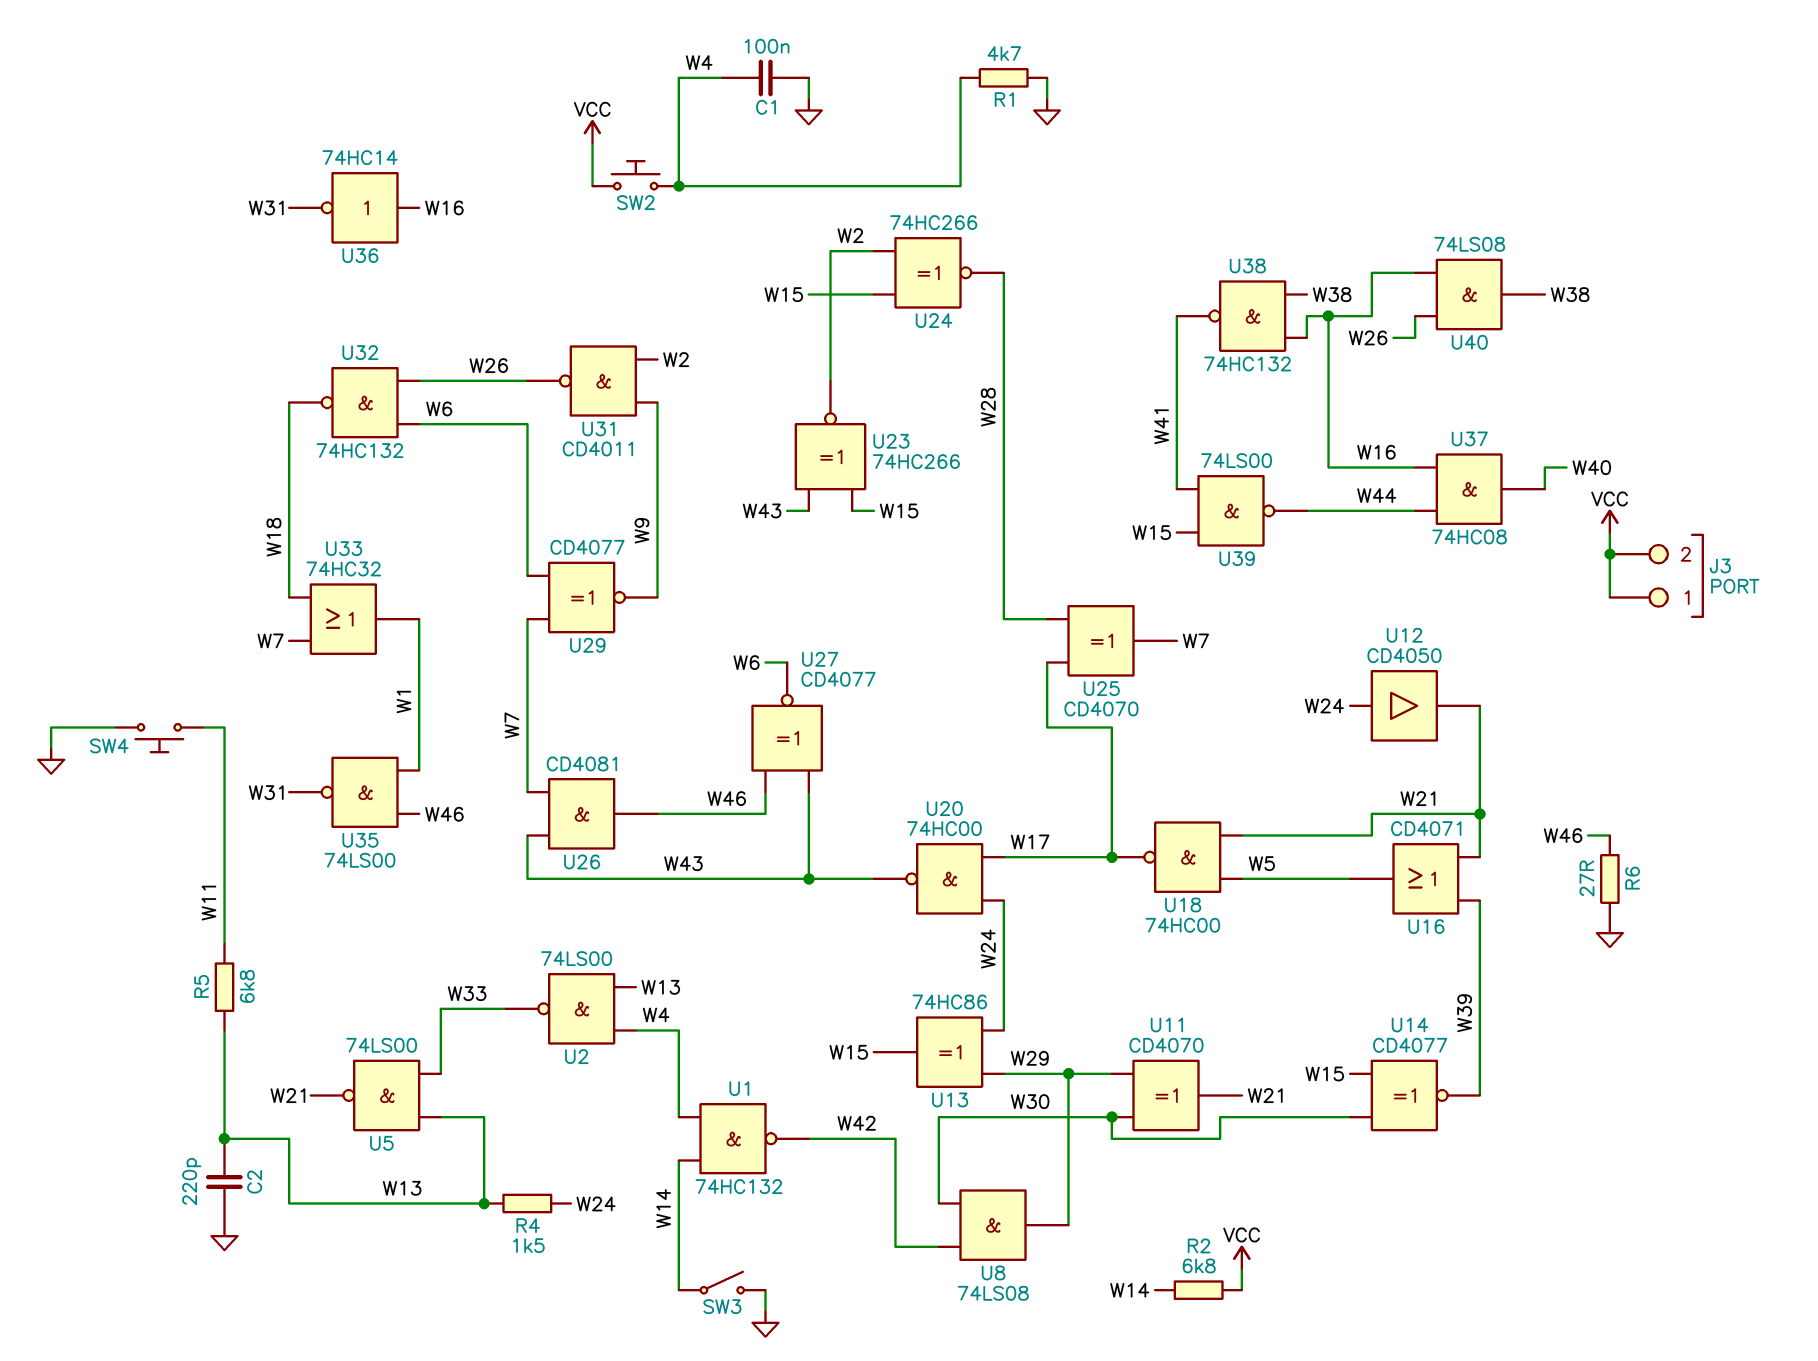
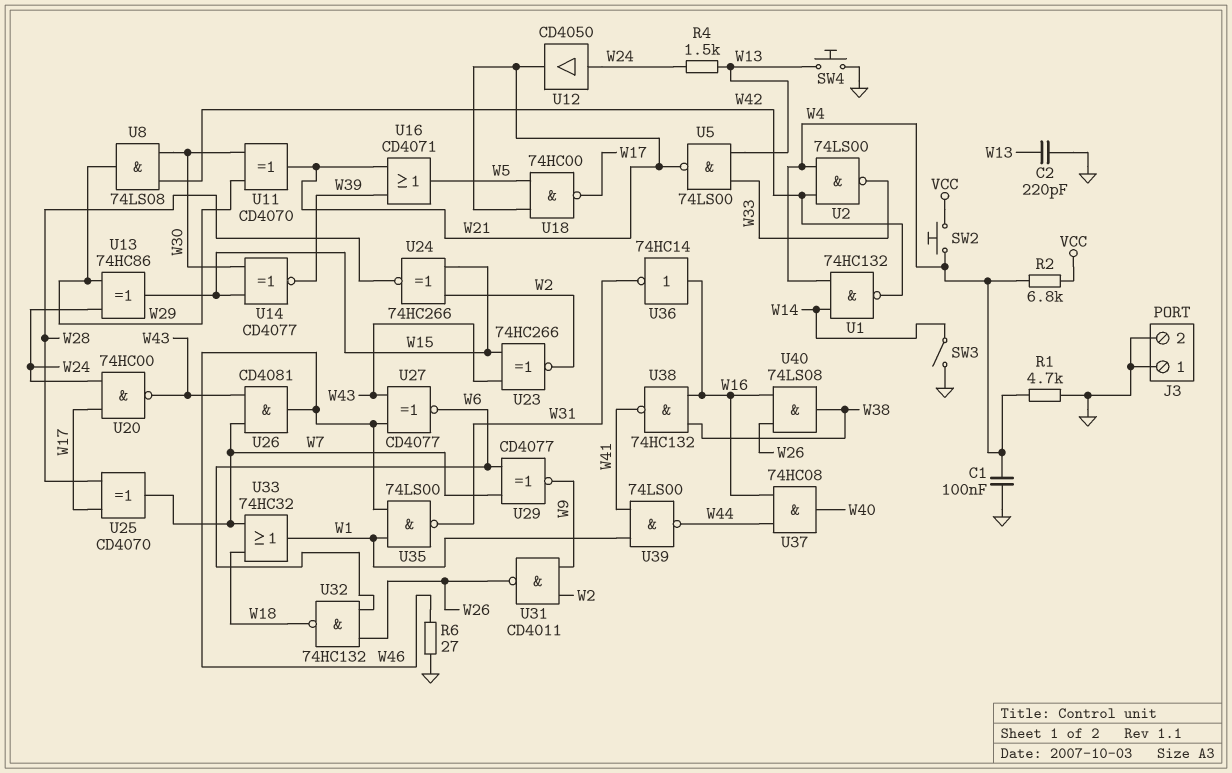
J3 pin 1: VCC -> GND
J3 pin 2: VCC -> GND
R2: 6.8k (VCC, W14) -> 6.8k (VCC, W4)
R5: 6.8k (W11, W13) -> none
SW4: button (GND, W11) -> button (GND, W13)
U2: NAND 74LS00 (in W4, in W13, out W33) -> NAND 74LS00 (in W4, in W42, out W33)
U39: NAND 74LS00 (in W15, in W41, out W44) -> NAND 74LS00 (in W1, in W41, out W44)

